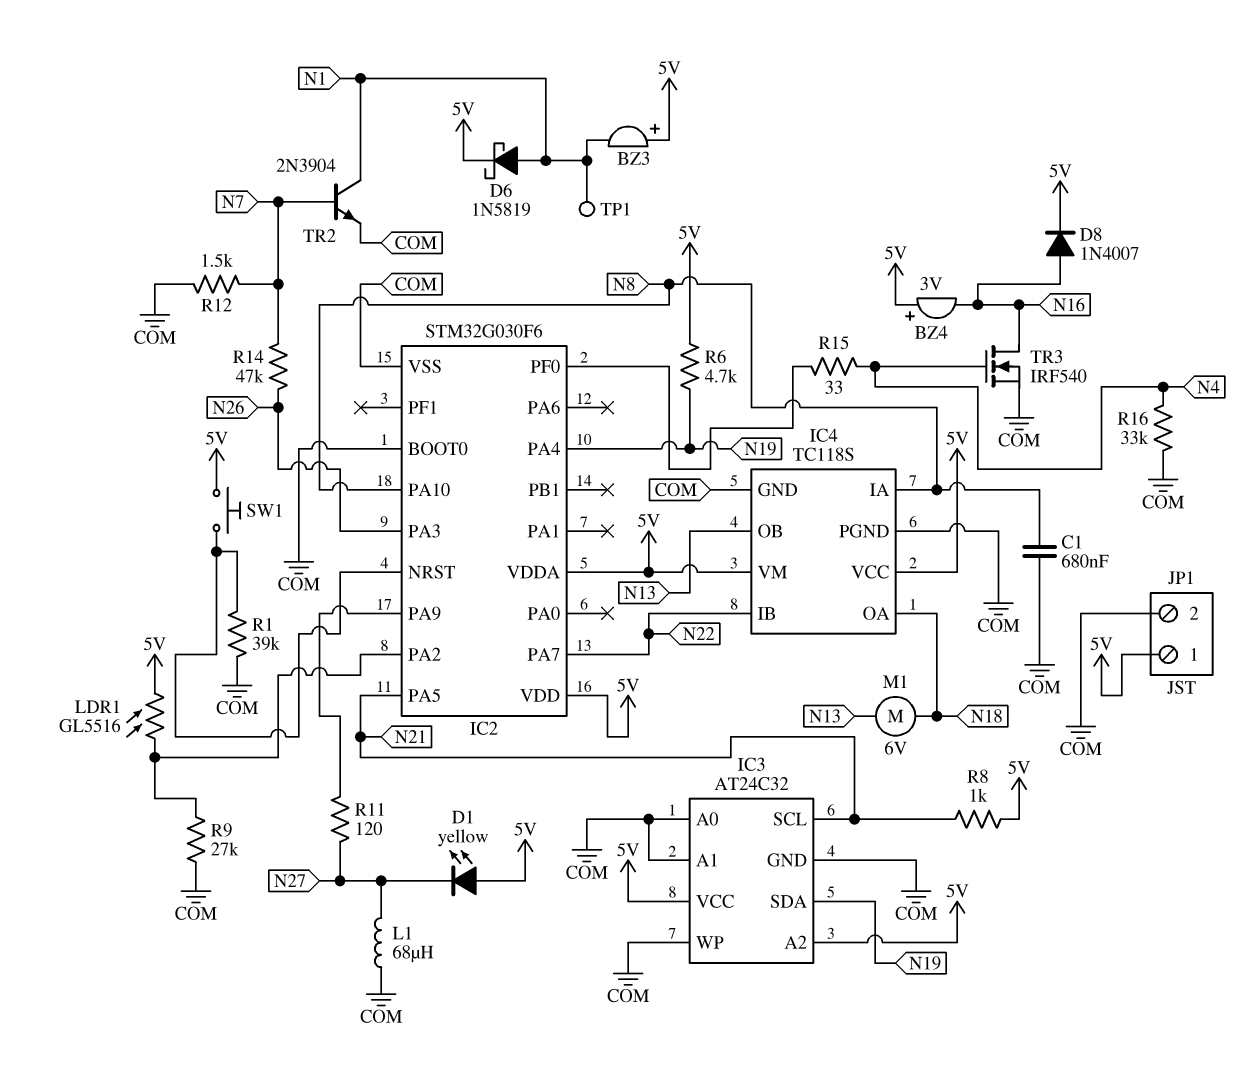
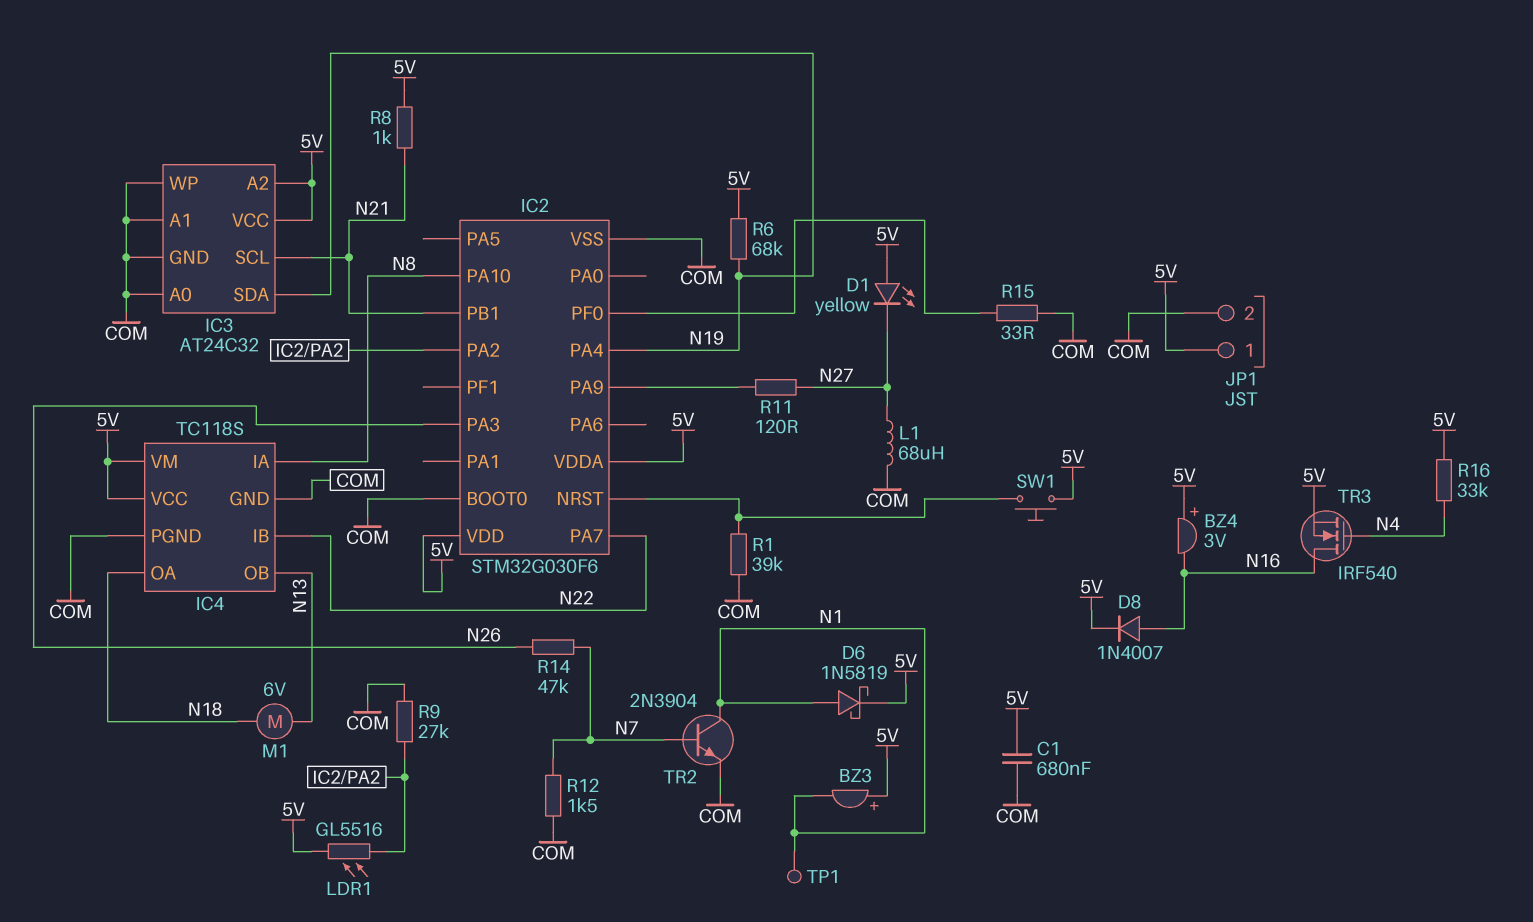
C1: 680nF (COM, N8) -> 680nF (5V, COM)
IC2 pin PA5: N21 -> none
IC2 pin PB1: none -> N21
R6: 4.7k (5V, N19) -> 68k (5V, N19)
R15: 33 (IC2/PF0, N4) -> 33 (COM, IC2/PF0)
R16: 33k (COM, N4) -> 33k (5V, N4)
TR3: NMOS IRF540 (G N4, D N16, S COM) -> NMOS IRF540 (G N4, D N16, S 5V)

